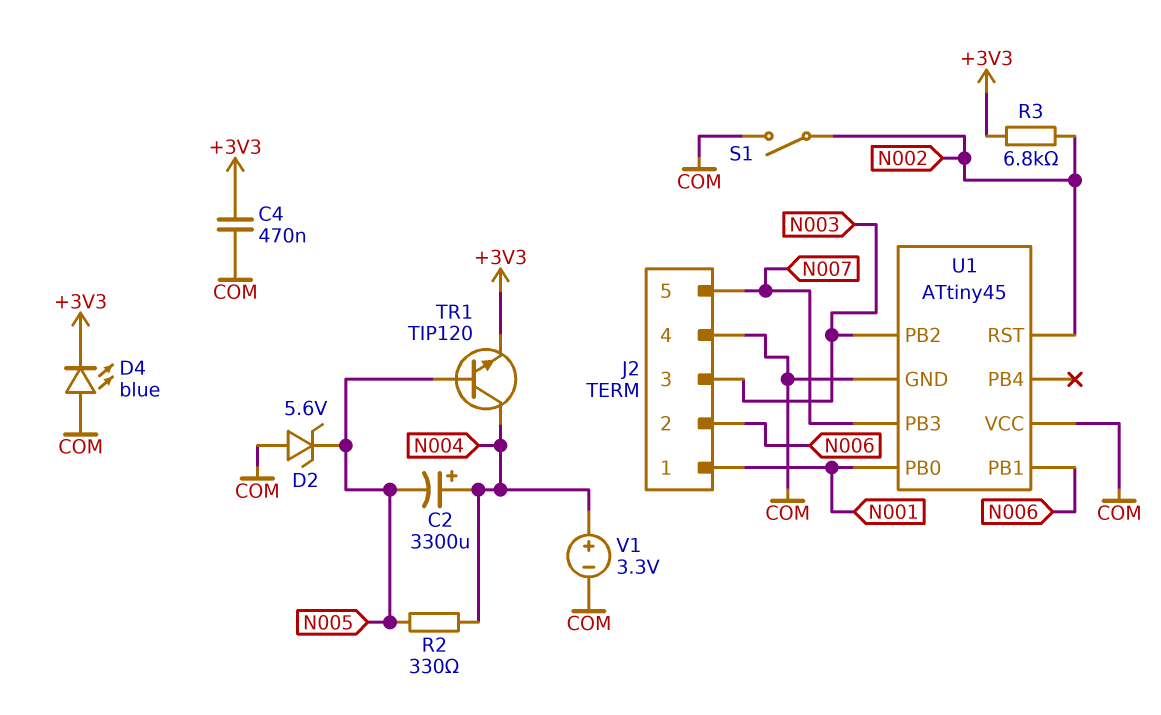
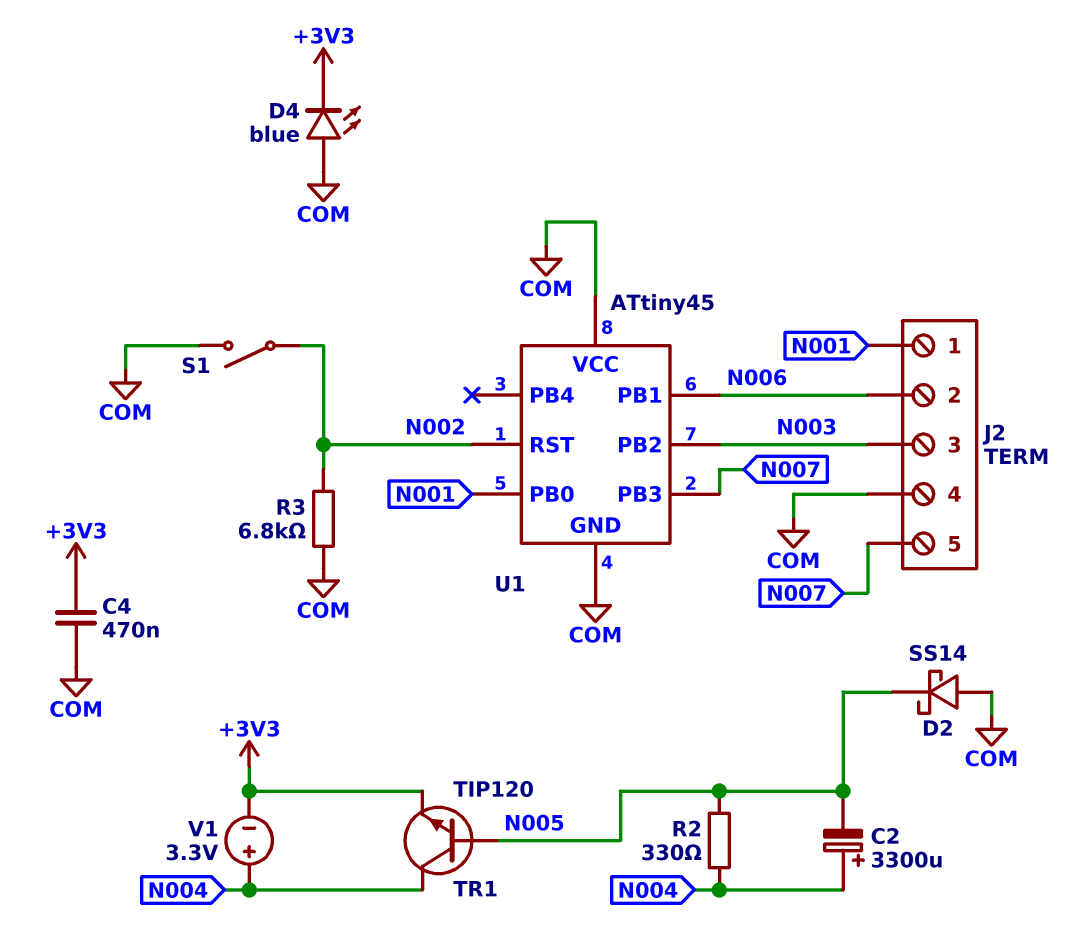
D2: zener 5.6V (A COM, K N005) -> schottky SS14 (A COM, K N005)
R3: 6.8k (+3V3, N002) -> 6.8k (COM, N002)
V1: 3.3V (plus N004, minus COM) -> 3.3V (plus N004, minus +3V3)

